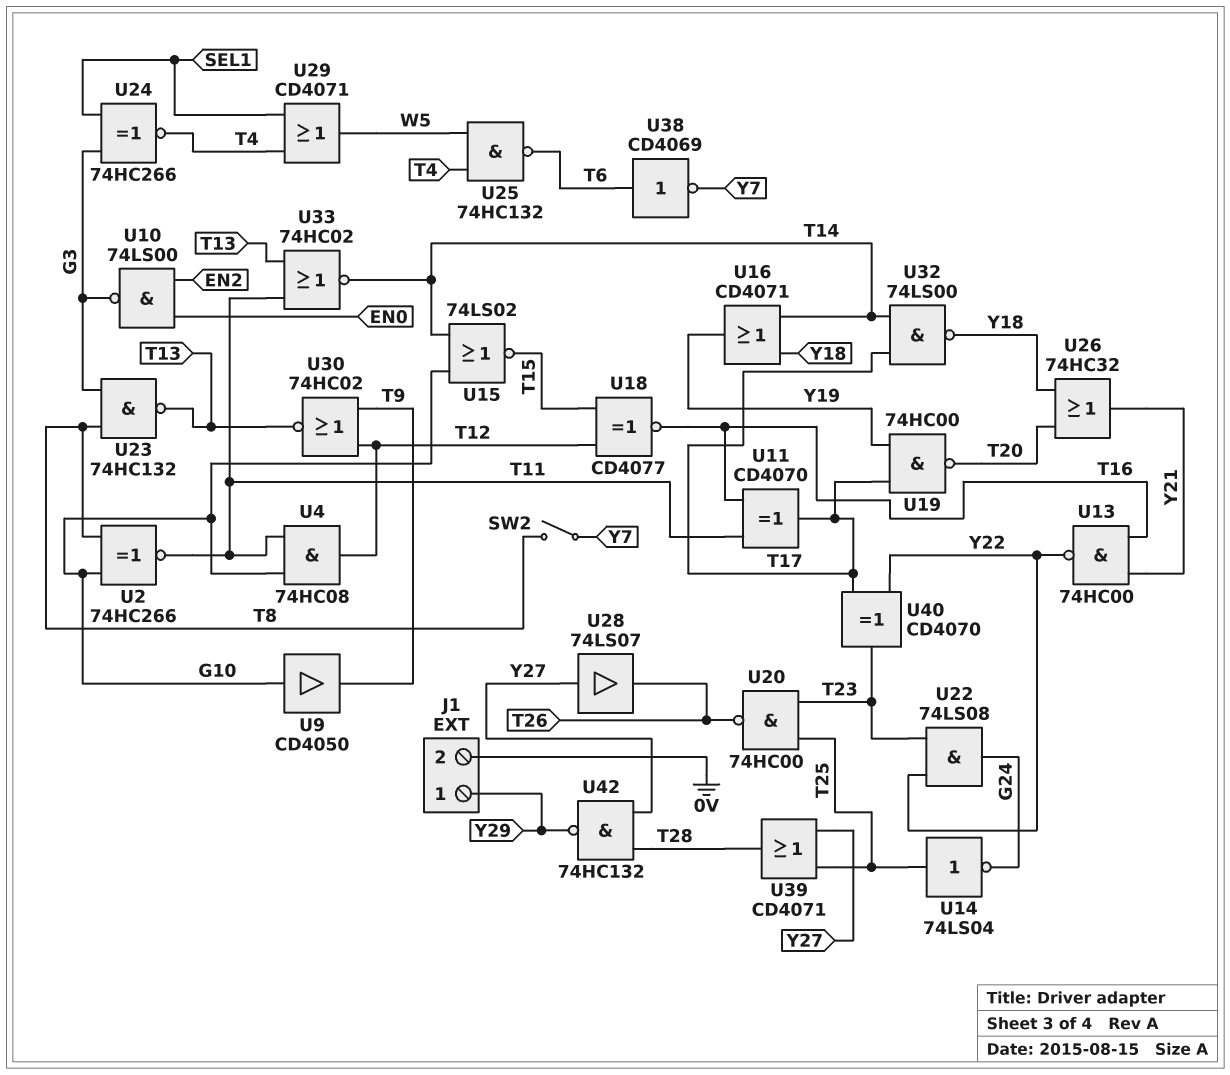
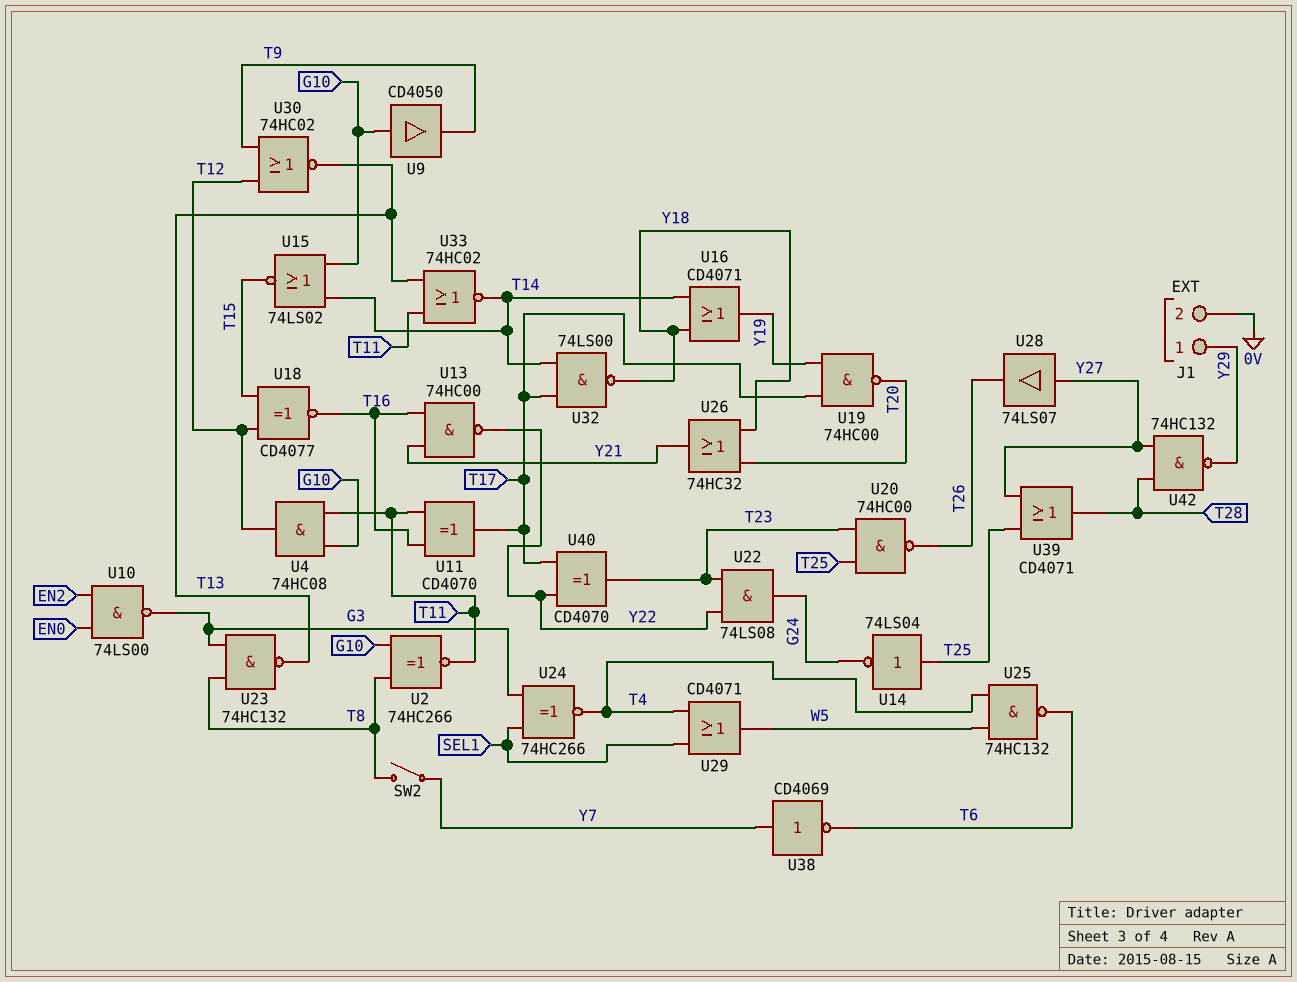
U38: NOT CD4069 (in T6, out Y7) -> NOT CD4069 (in Y7, out T6)

